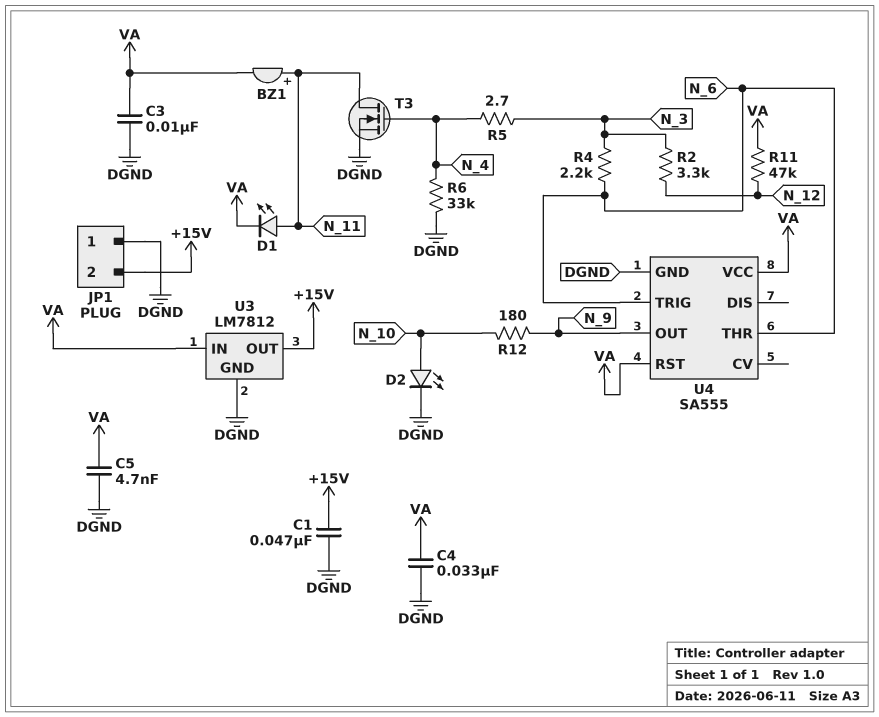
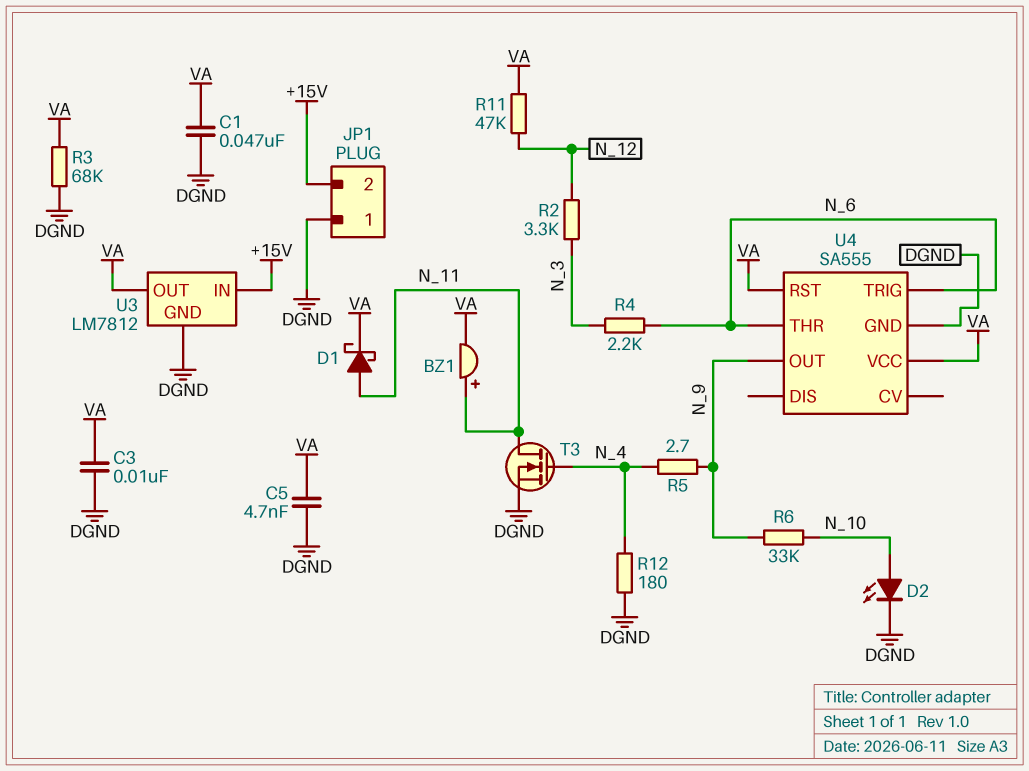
C1: 47nF (+15V, DGND) -> 47nF (DGND, VA)
C4: 33nF (DGND, VA) -> none
D1: LED (A N_11, K VA) -> schottky (A N_11, K VA)
R3: none -> 68k (DGND, VA)
R5: 2.7 (N_3, N_4) -> 2.7 (N_4, N_9)
R6: 33k (DGND, N_4) -> 33k (N_9, N_10)
R12: 180 (N_9, N_10) -> 180 (DGND, N_4)
U3 pin IN: VA -> +15V
U3 pin OUT: +15V -> VA

